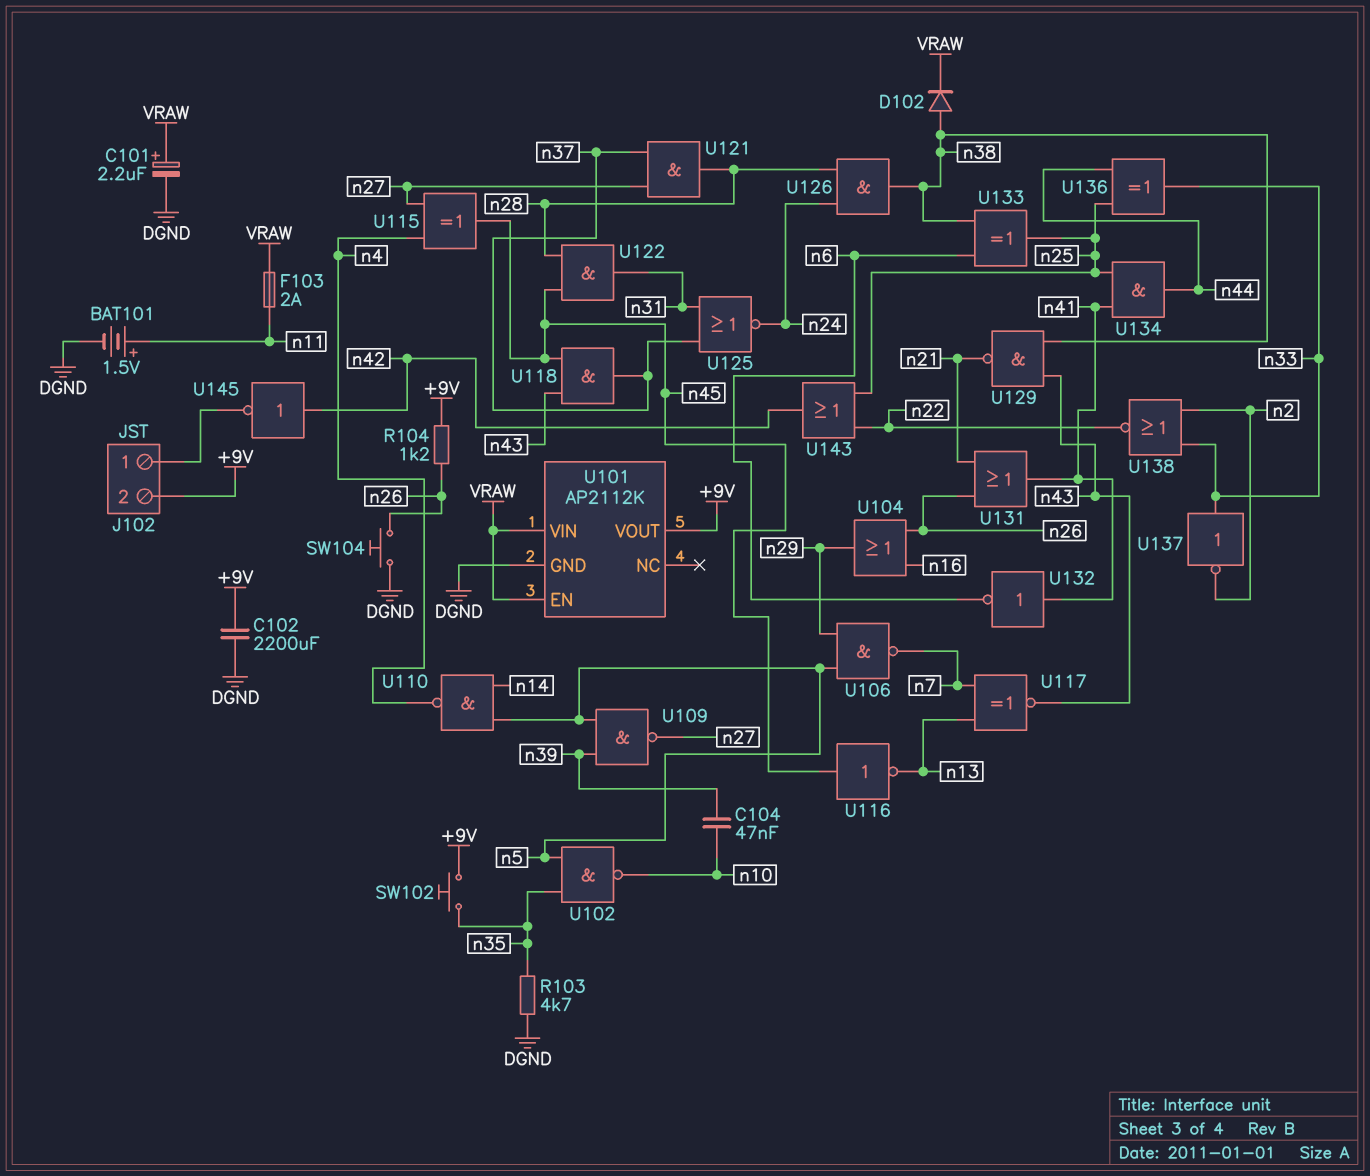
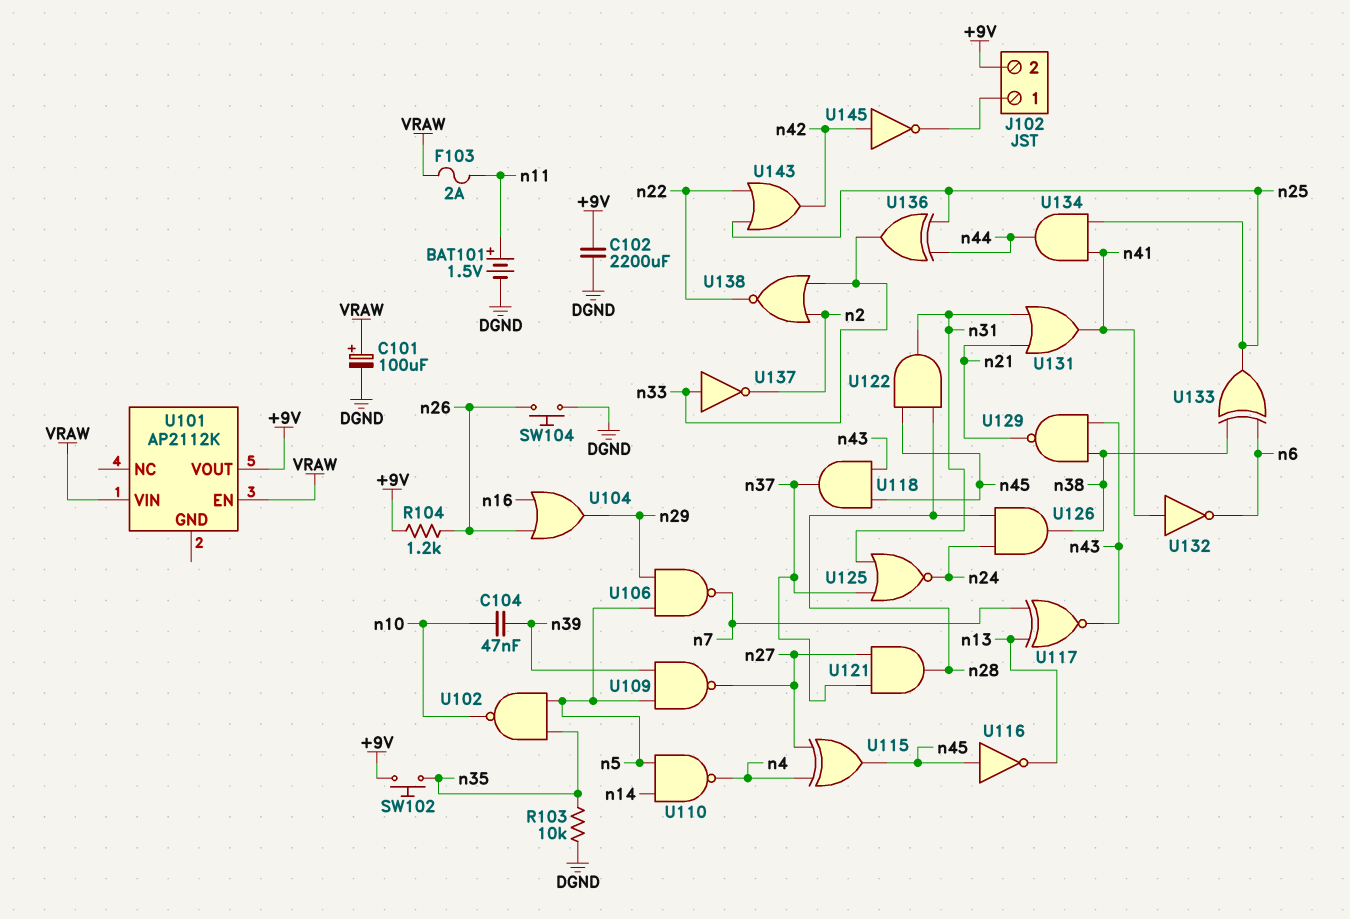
C101: 2.2uF (plus VRAW, minus DGND) -> 100uF (plus VRAW, minus DGND)
D102: diode (A n38, K VRAW) -> none
R103: 4.7k (DGND, n35) -> 10k (DGND, n35)
U101 pin GND: DGND -> none
U131: OR (in n21, in n26, out n41) -> OR (in n21, in n31, out n41)

